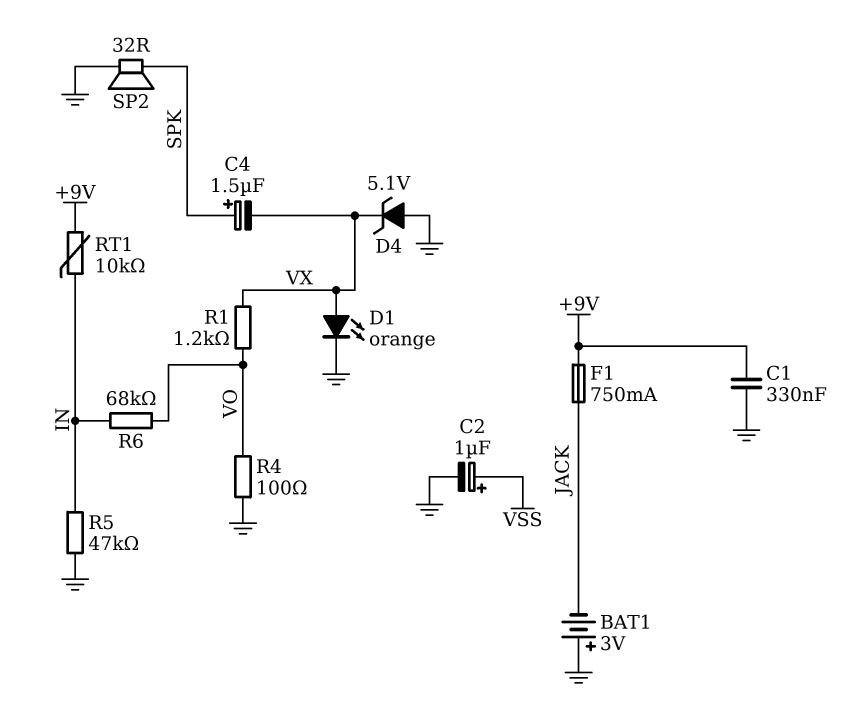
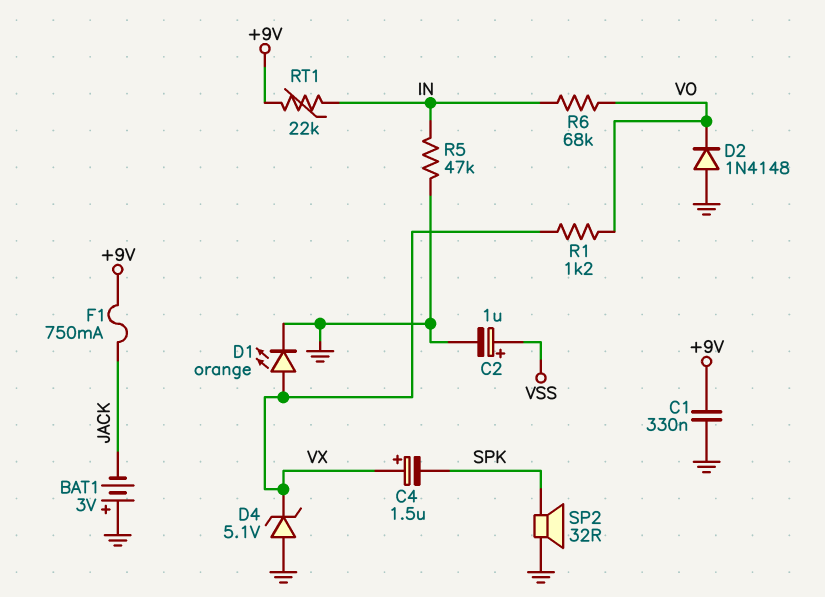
C4: 1.5uF (plus SPK, minus VX) -> 1.5uF (plus VX, minus SPK)
D2: none -> diode 1N4148 (A GND, K VO)
R4: 100 (GND, VO) -> none
RT1: 10k (+9V, IN) -> 22k (+9V, IN)

